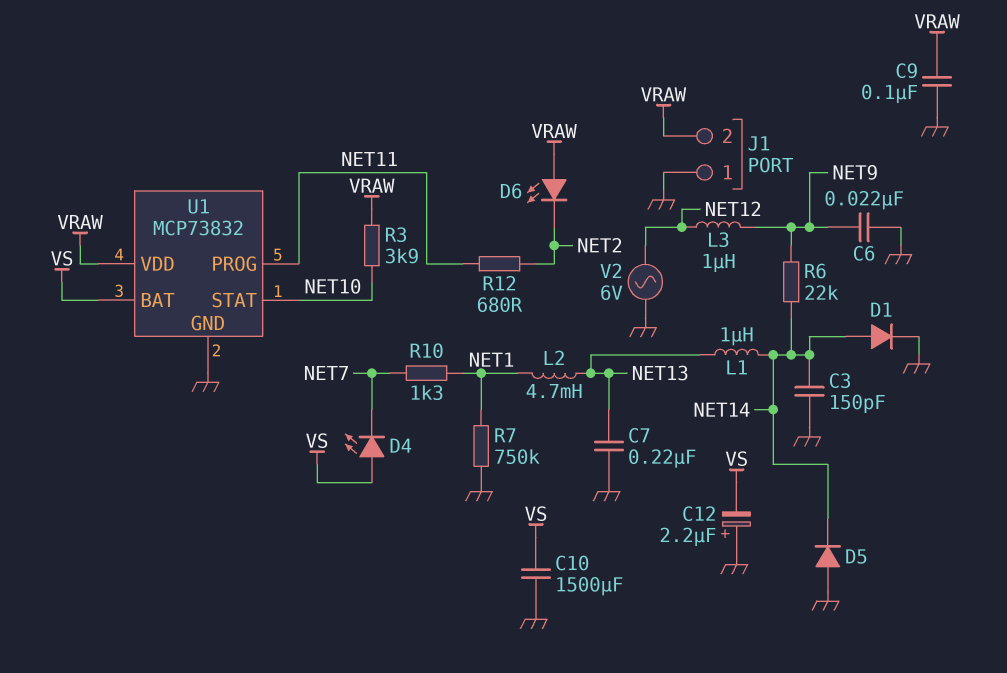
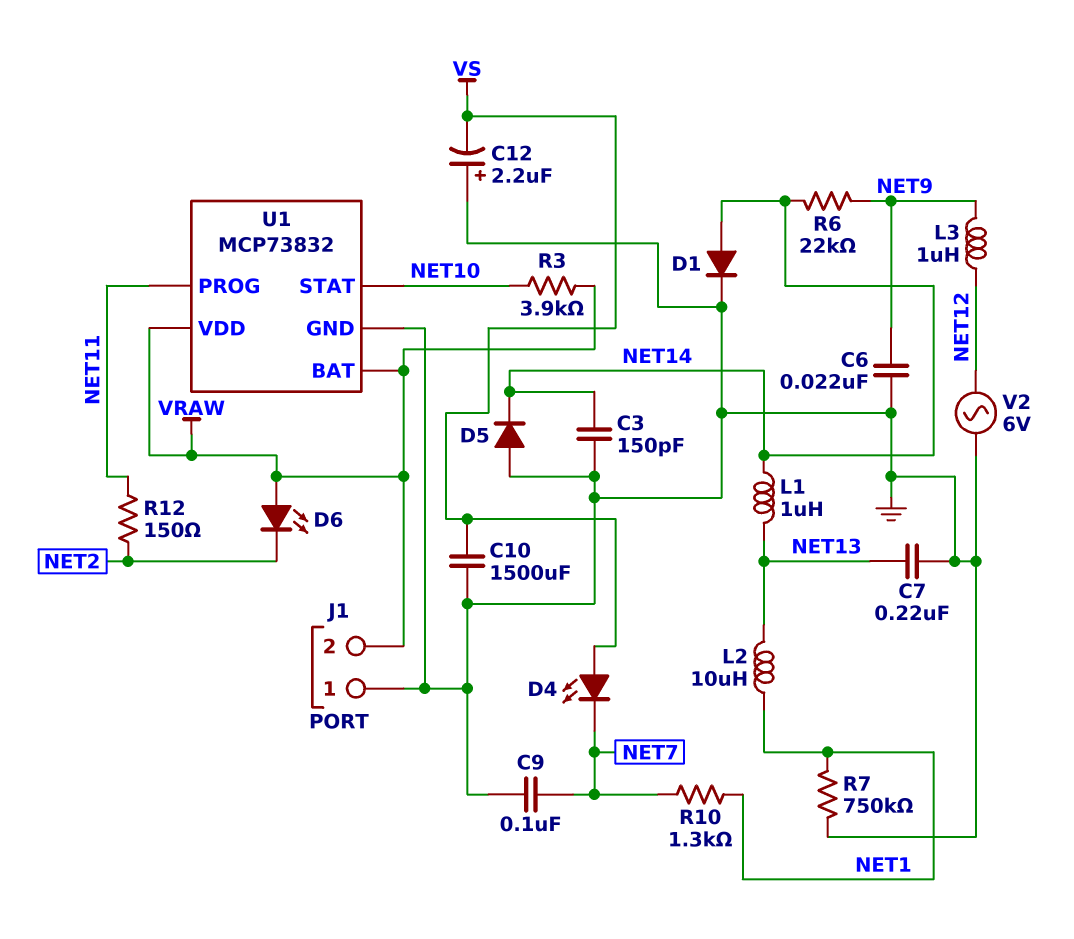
C9: 100nF (GND, VRAW) -> 100nF (GND, NET7)
L2: 4.7mH (NET1, NET13) -> 10uH (NET1, NET13)
R12: 680 (NET2, NET11) -> 150 (NET2, NET11)
U1 pin BAT: VS -> VRAW

